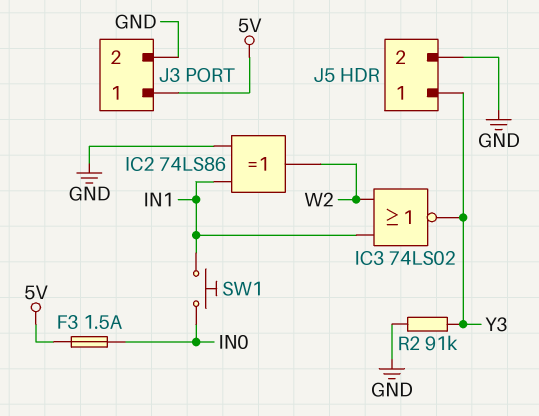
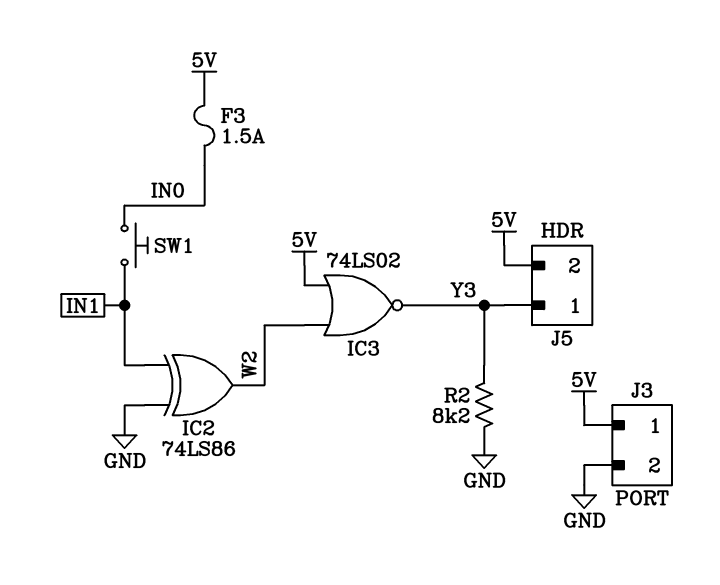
IC3: NOR 74LS02 (in IN1, in W2, out Y3) -> NOR 74LS02 (in 5V, in W2, out Y3)
J5 pin 2: GND -> 5V
R2: 91k (GND, Y3) -> 8.2k (GND, Y3)

